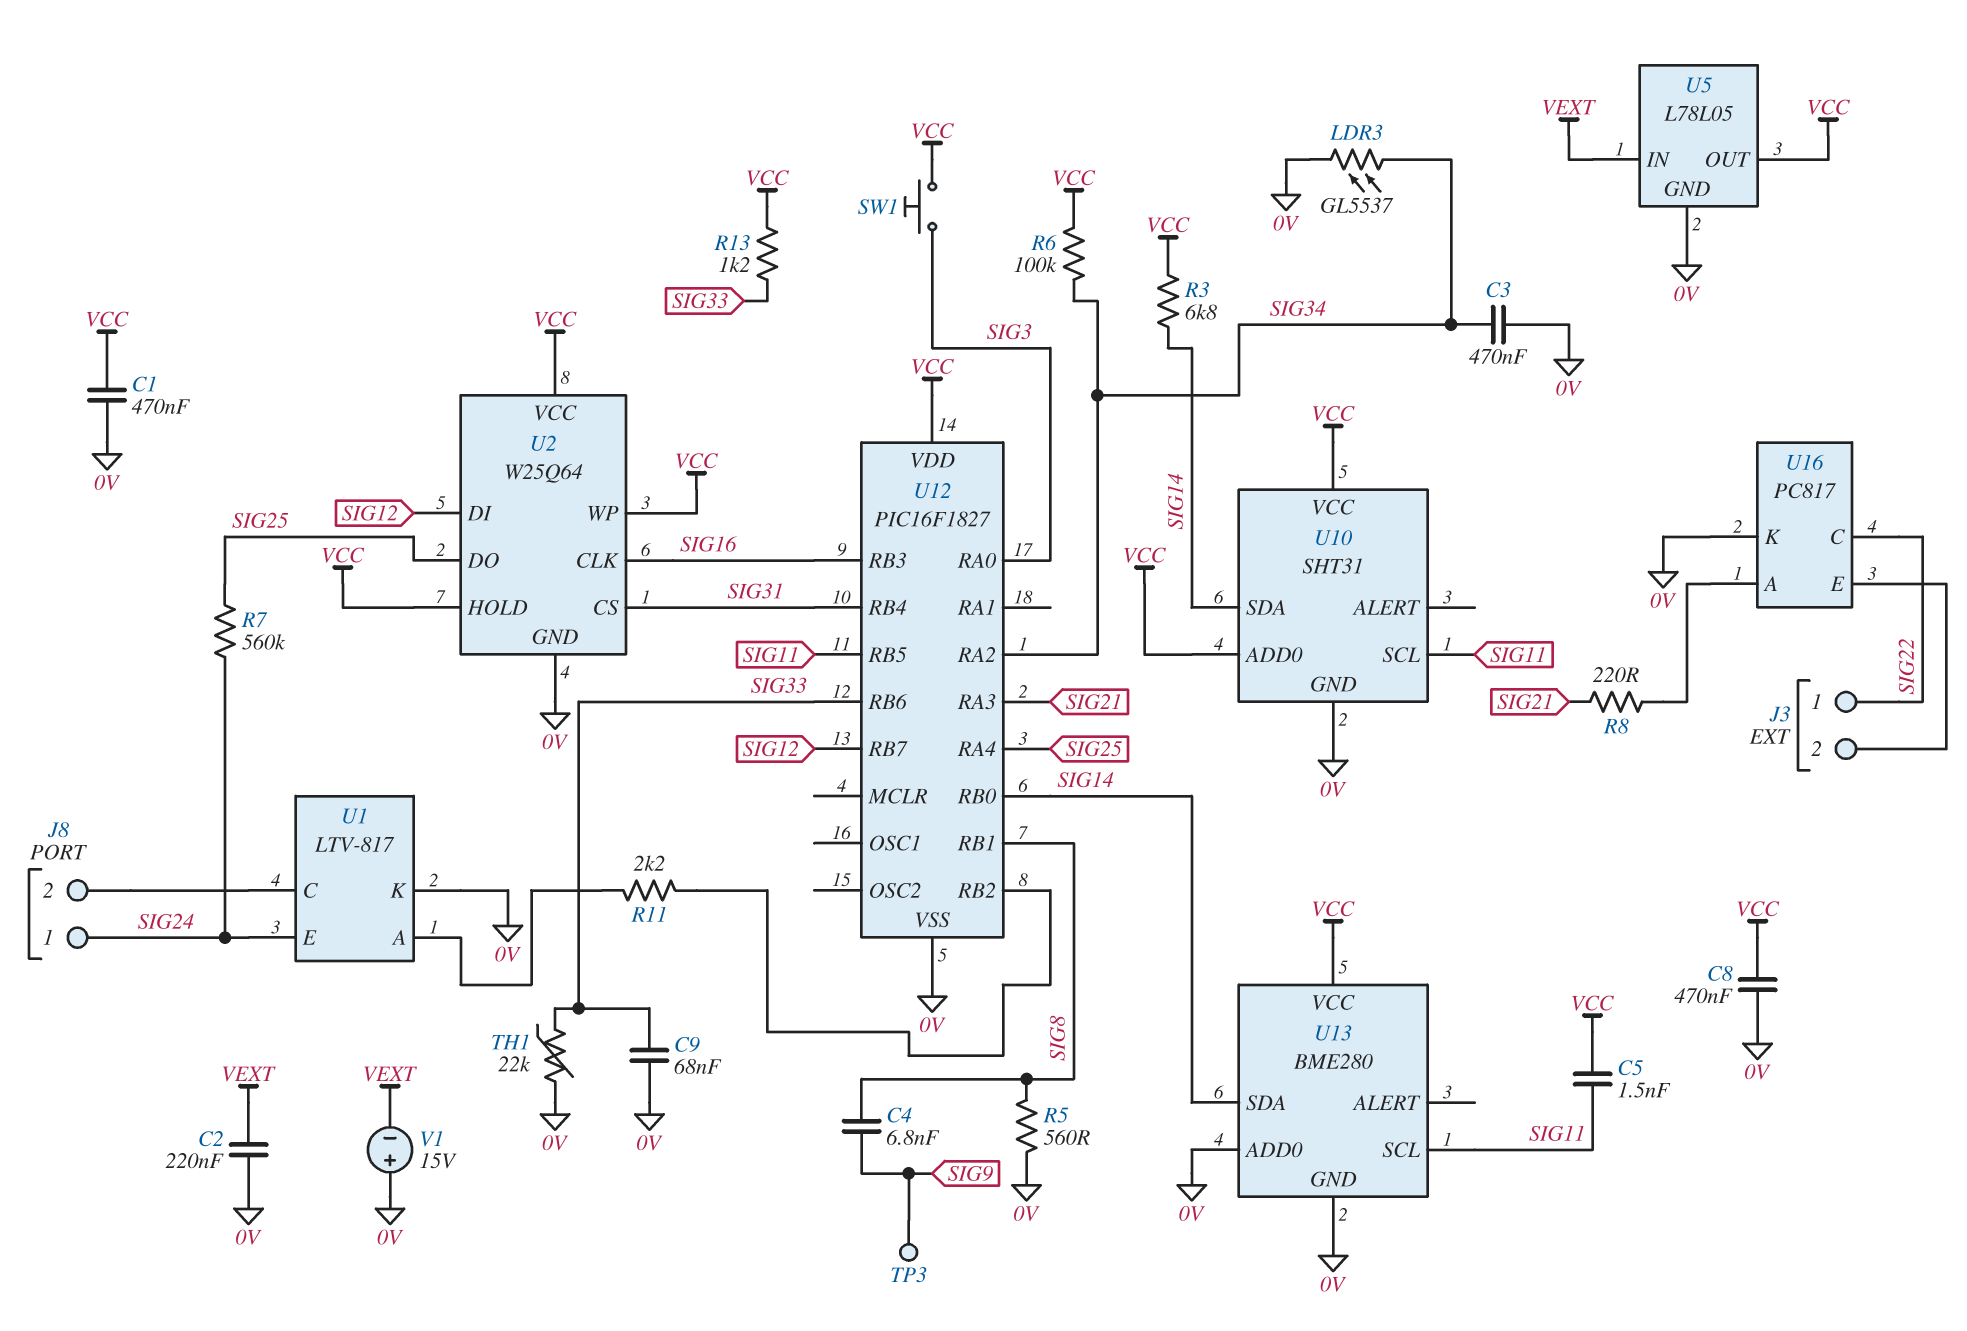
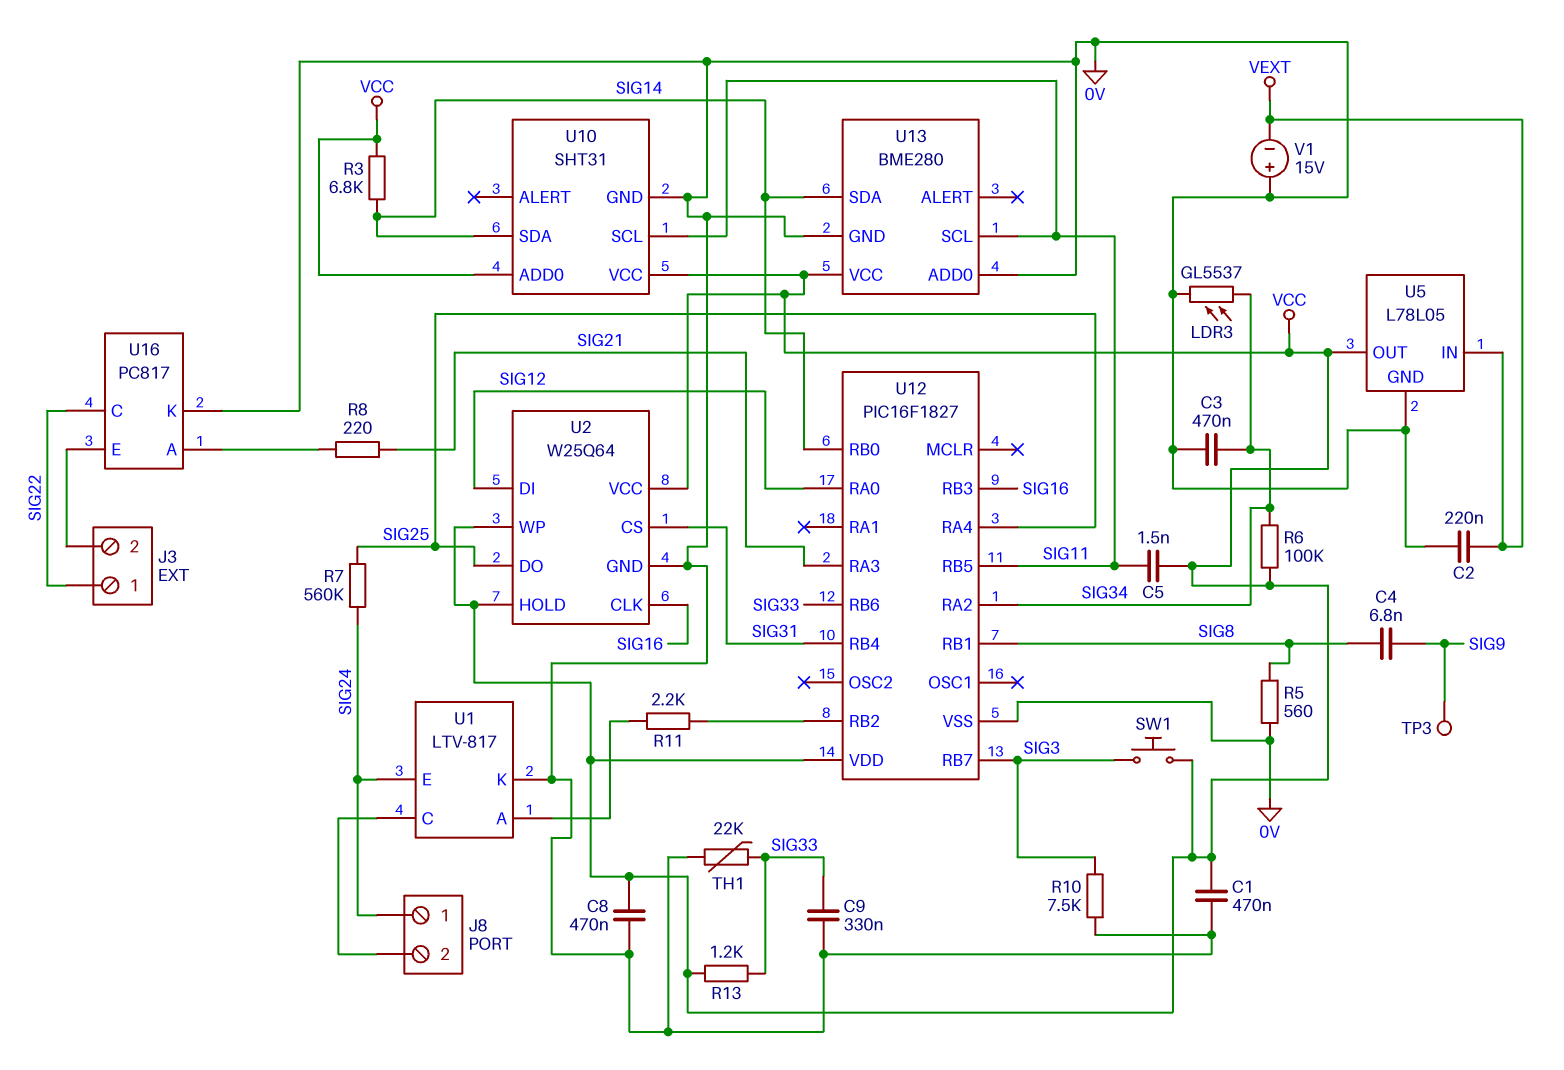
C9: 68nF (0V, SIG33) -> 330nF (0V, SIG33)
R10: none -> 7.5k (0V, SIG3)
U12 pin RA0: SIG3 -> SIG12
U12 pin RB7: SIG12 -> SIG3

